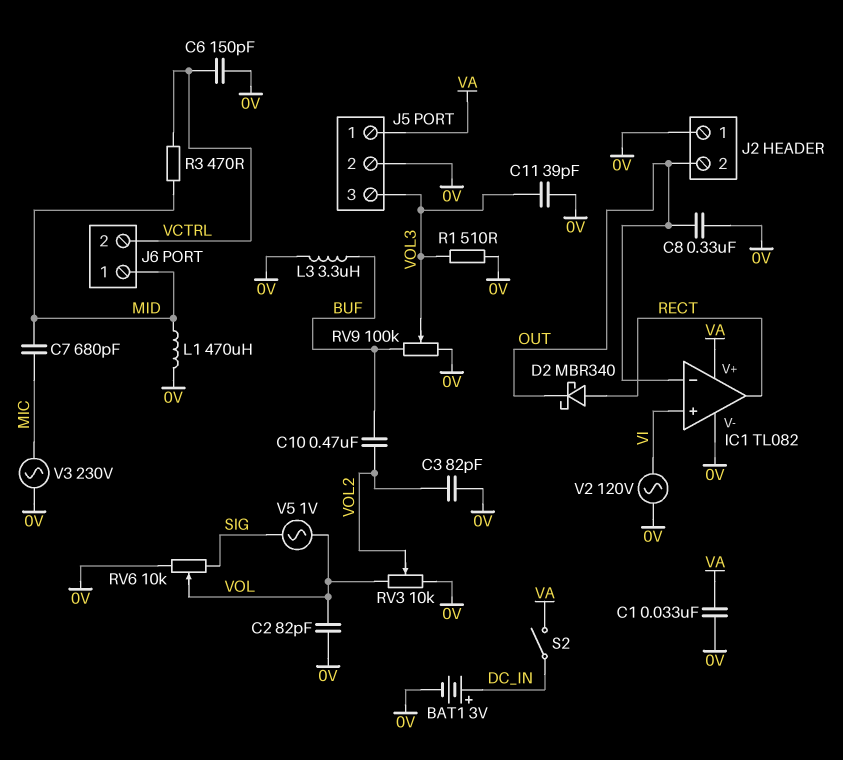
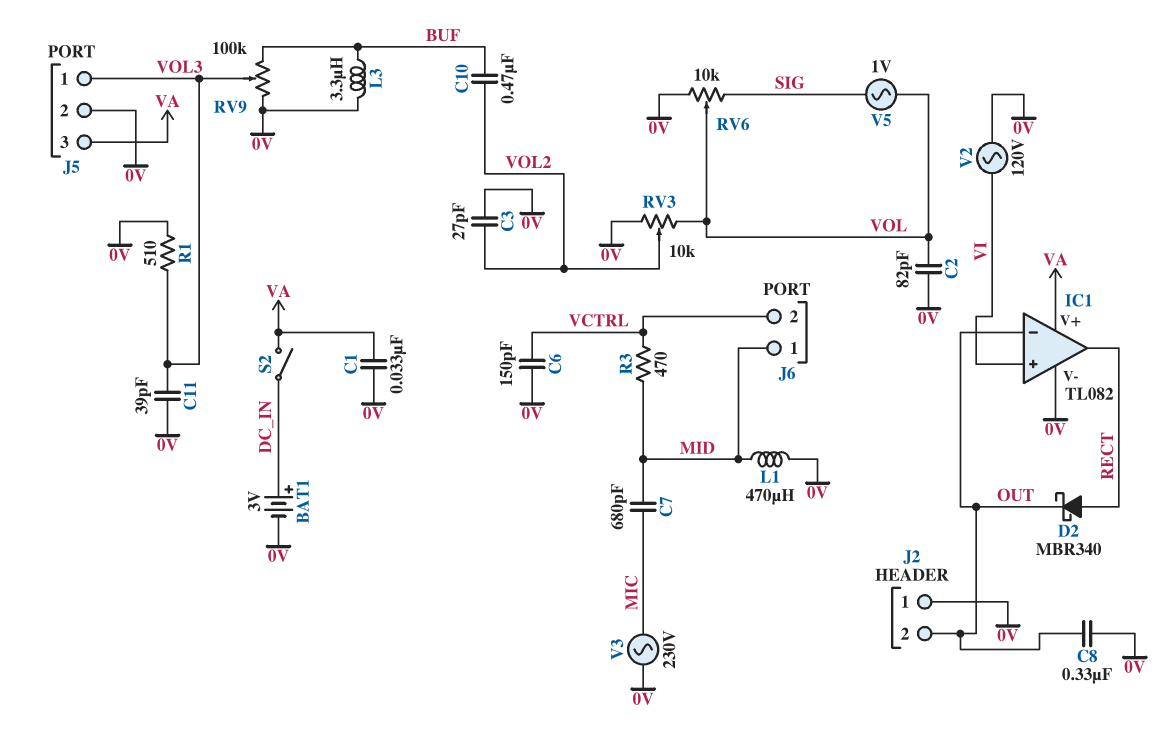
C3: 82pF (0V, VOL2) -> 27pF (0V, VOL2)
J5 pin 1: VA -> VOL3
J5 pin 3: VOL3 -> VA

